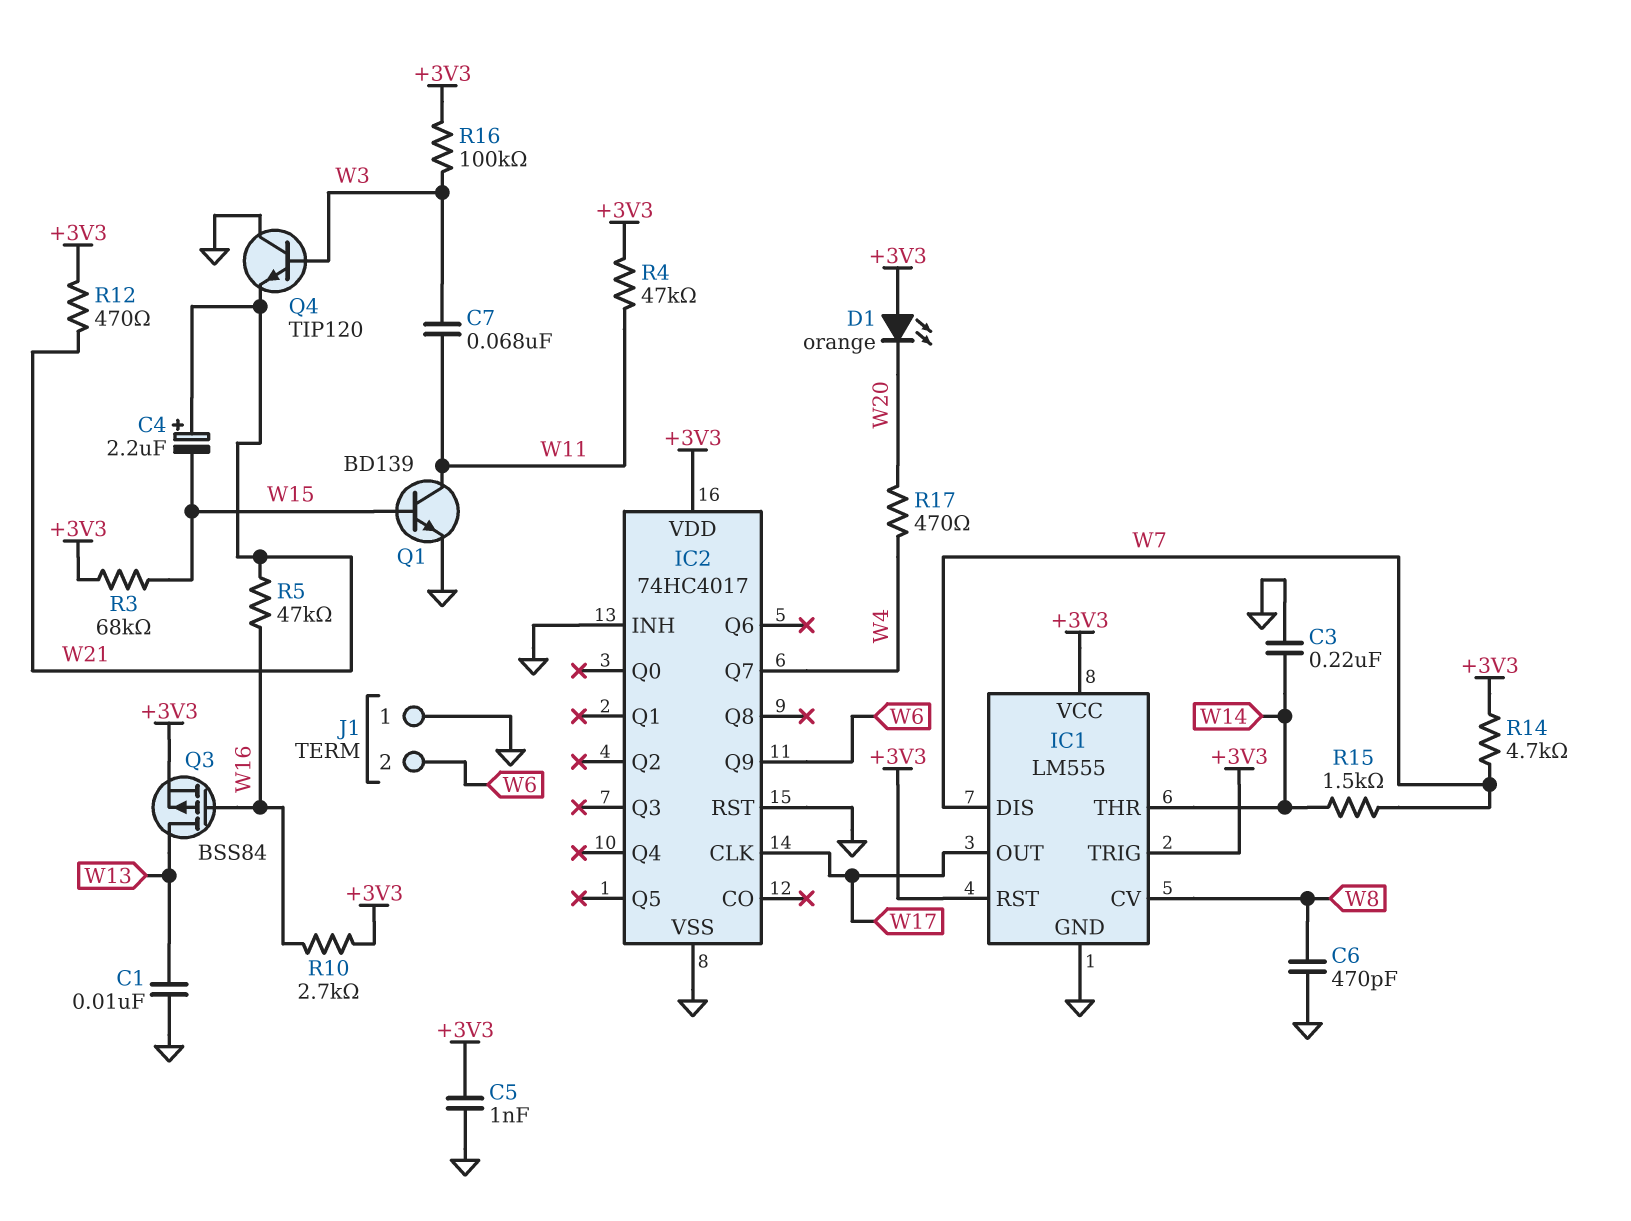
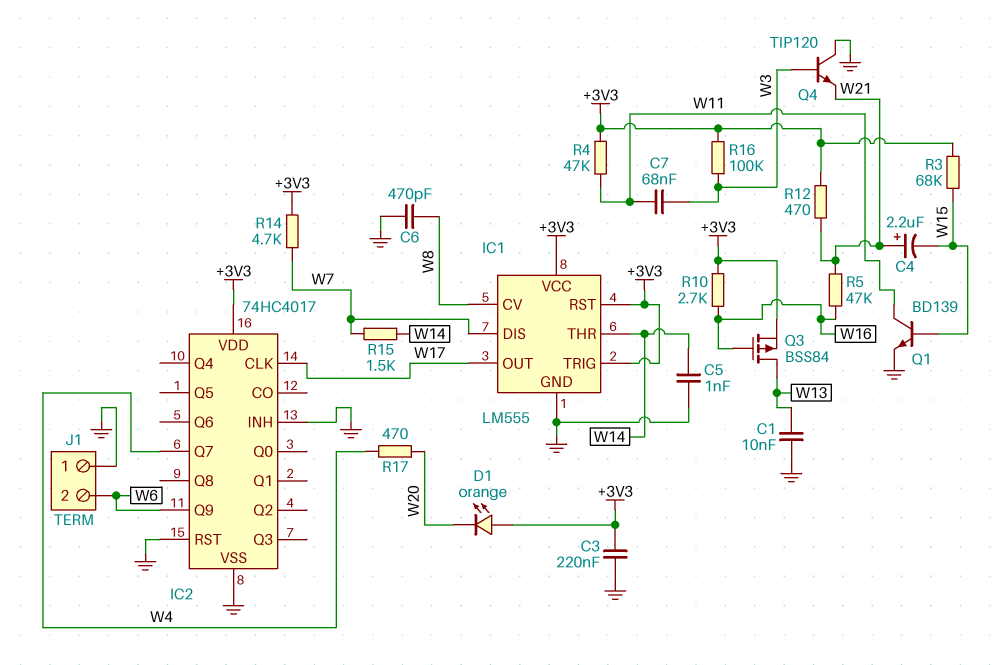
C3: 220nF (GND, W14) -> 220nF (+3V3, GND)
C5: 1nF (+3V3, GND) -> 1nF (GND, W14)

